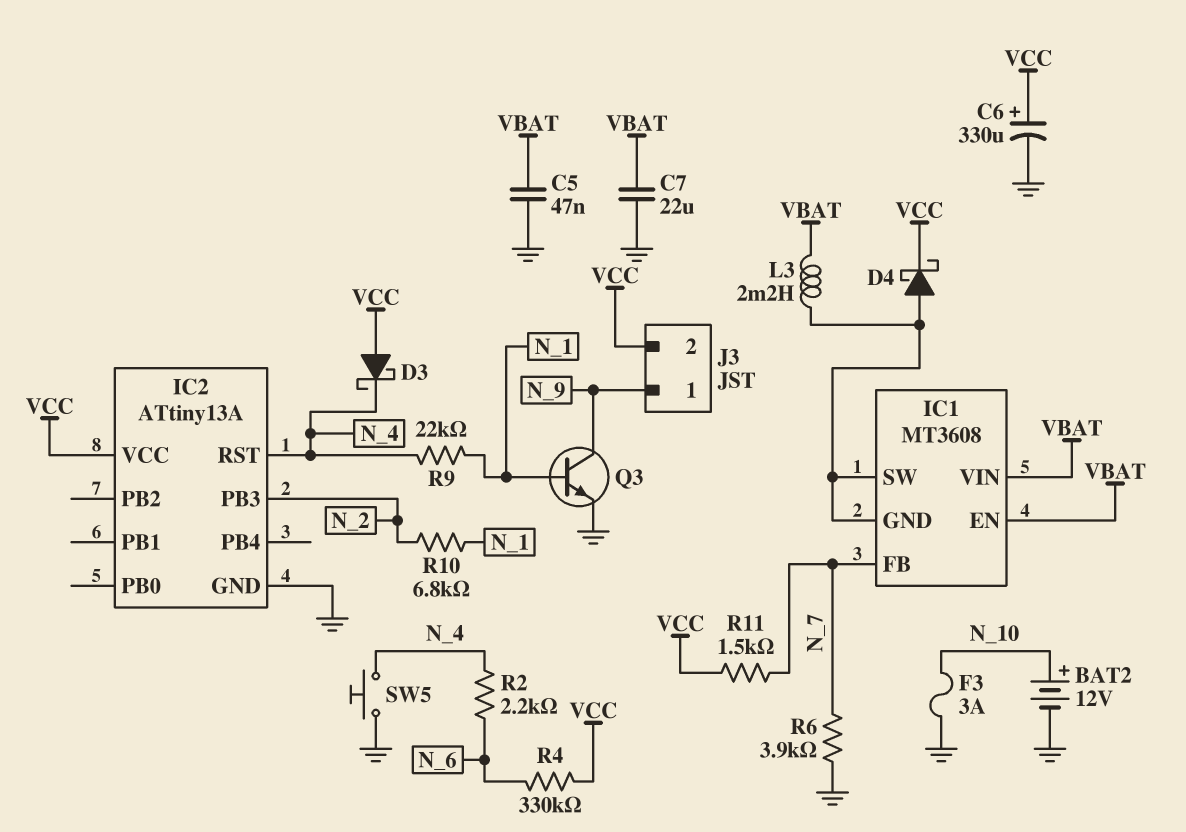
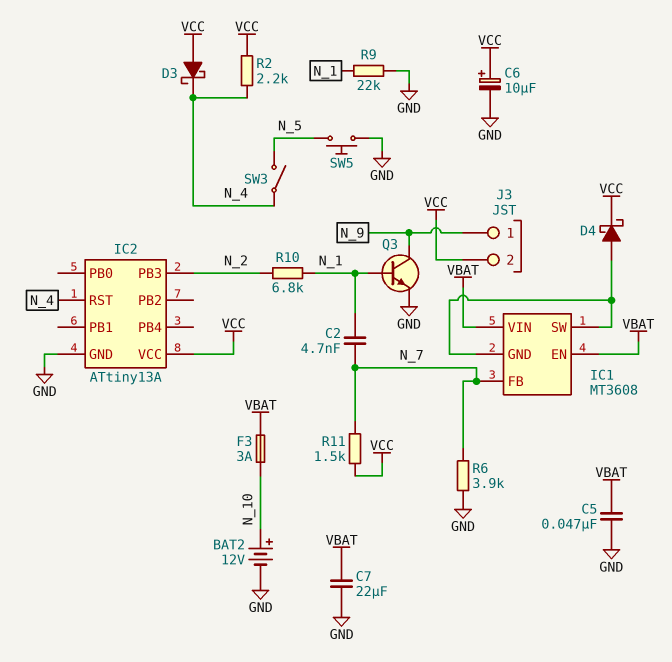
C2: none -> 4.7nF (N_1, N_7)
C6: 330uF (plus VCC, minus GND) -> 10uF (plus VCC, minus GND)
F3: 3A (GND, N_10) -> 3A (N_10, VBAT)
L3: 2.2mH (IC1/GND, VBAT) -> none
R2: 2.2k (N_4, N_6) -> 2.2k (N_4, VCC)
R4: 330k (N_6, VCC) -> none
R9: 22k (N_1, N_4) -> 22k (GND, N_1)
SW3: none -> switch (N_4, N_5)
SW5: button (GND, N_4) -> button (GND, N_5)

